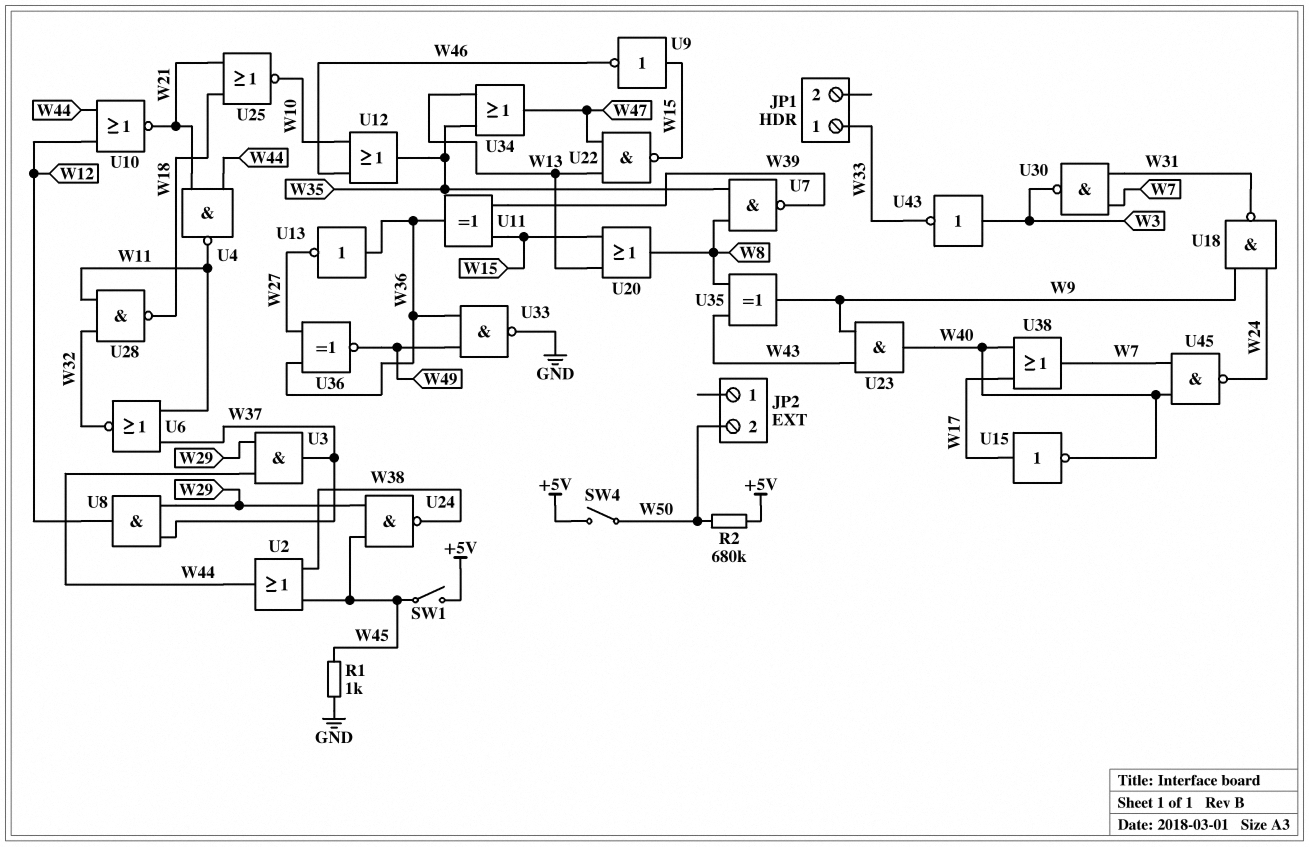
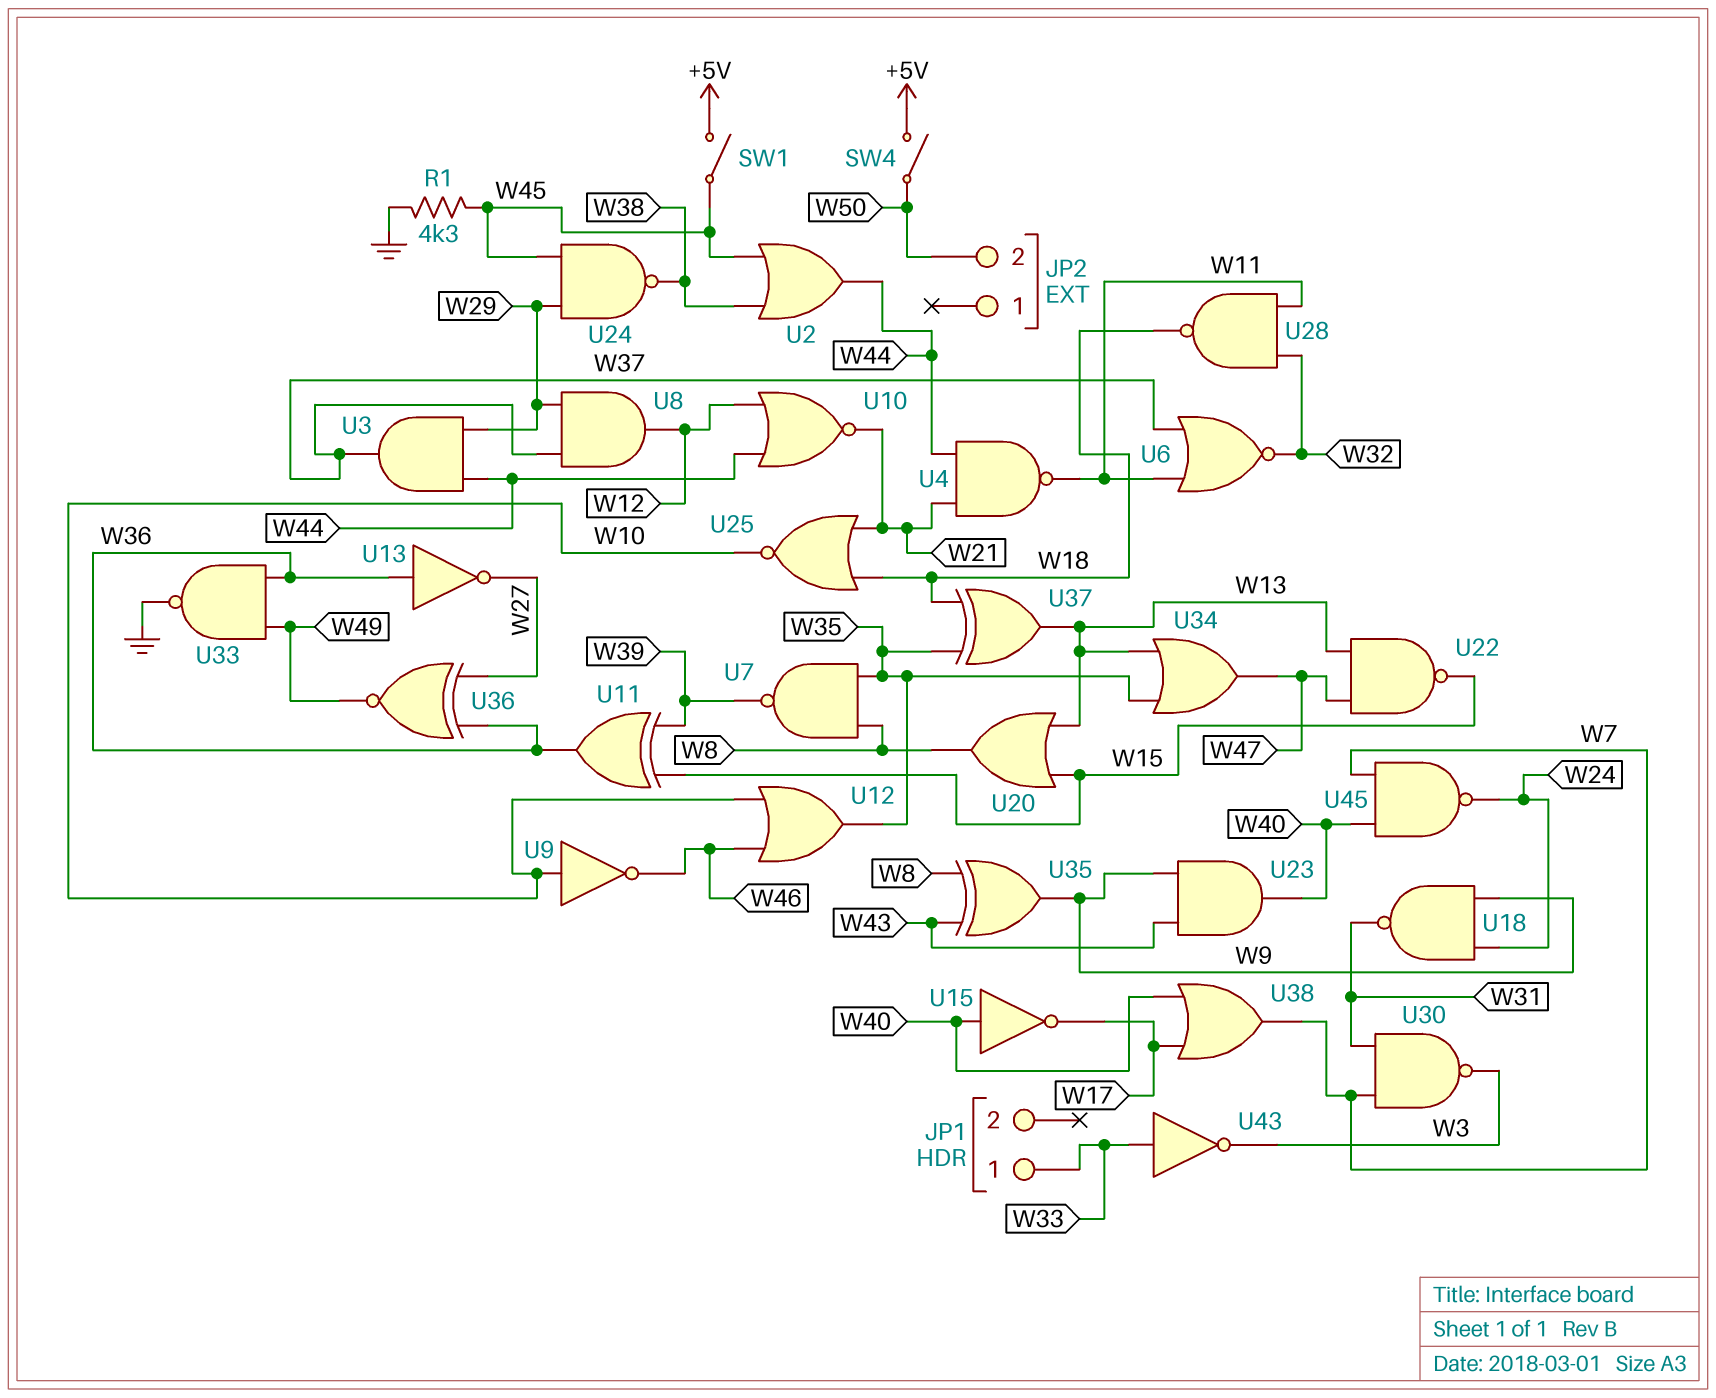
R1: 1k (GND, W45) -> 4.3k (GND, W45)
R2: 680k (+5V, W50) -> none
U9: NOT (in W15, out W46) -> NOT (in W10, out W46)
U15: NOT (in W17, out W40) -> NOT (in W40, out W17)
U37: none -> XOR (in W18, in W35, out W13)
U43: NOT (in W3, out W33) -> NOT (in W33, out W3)

